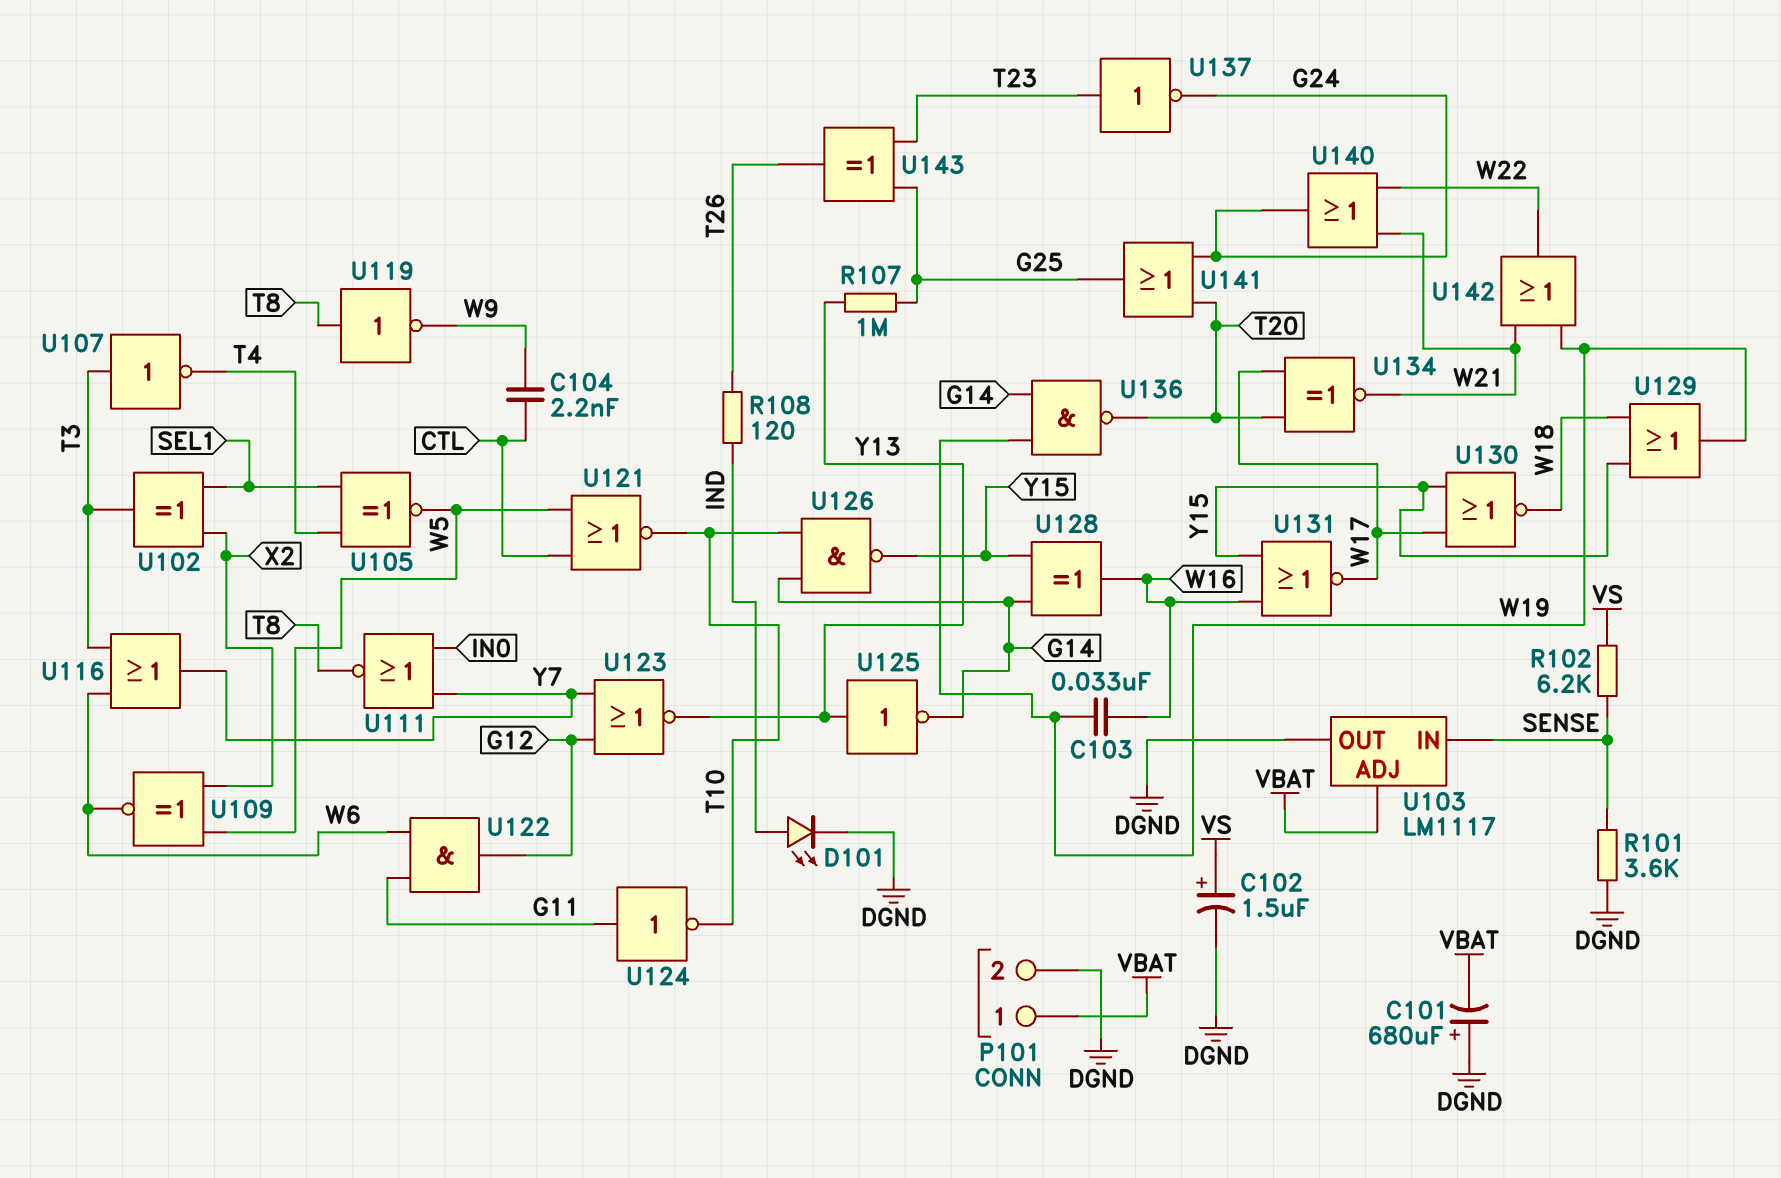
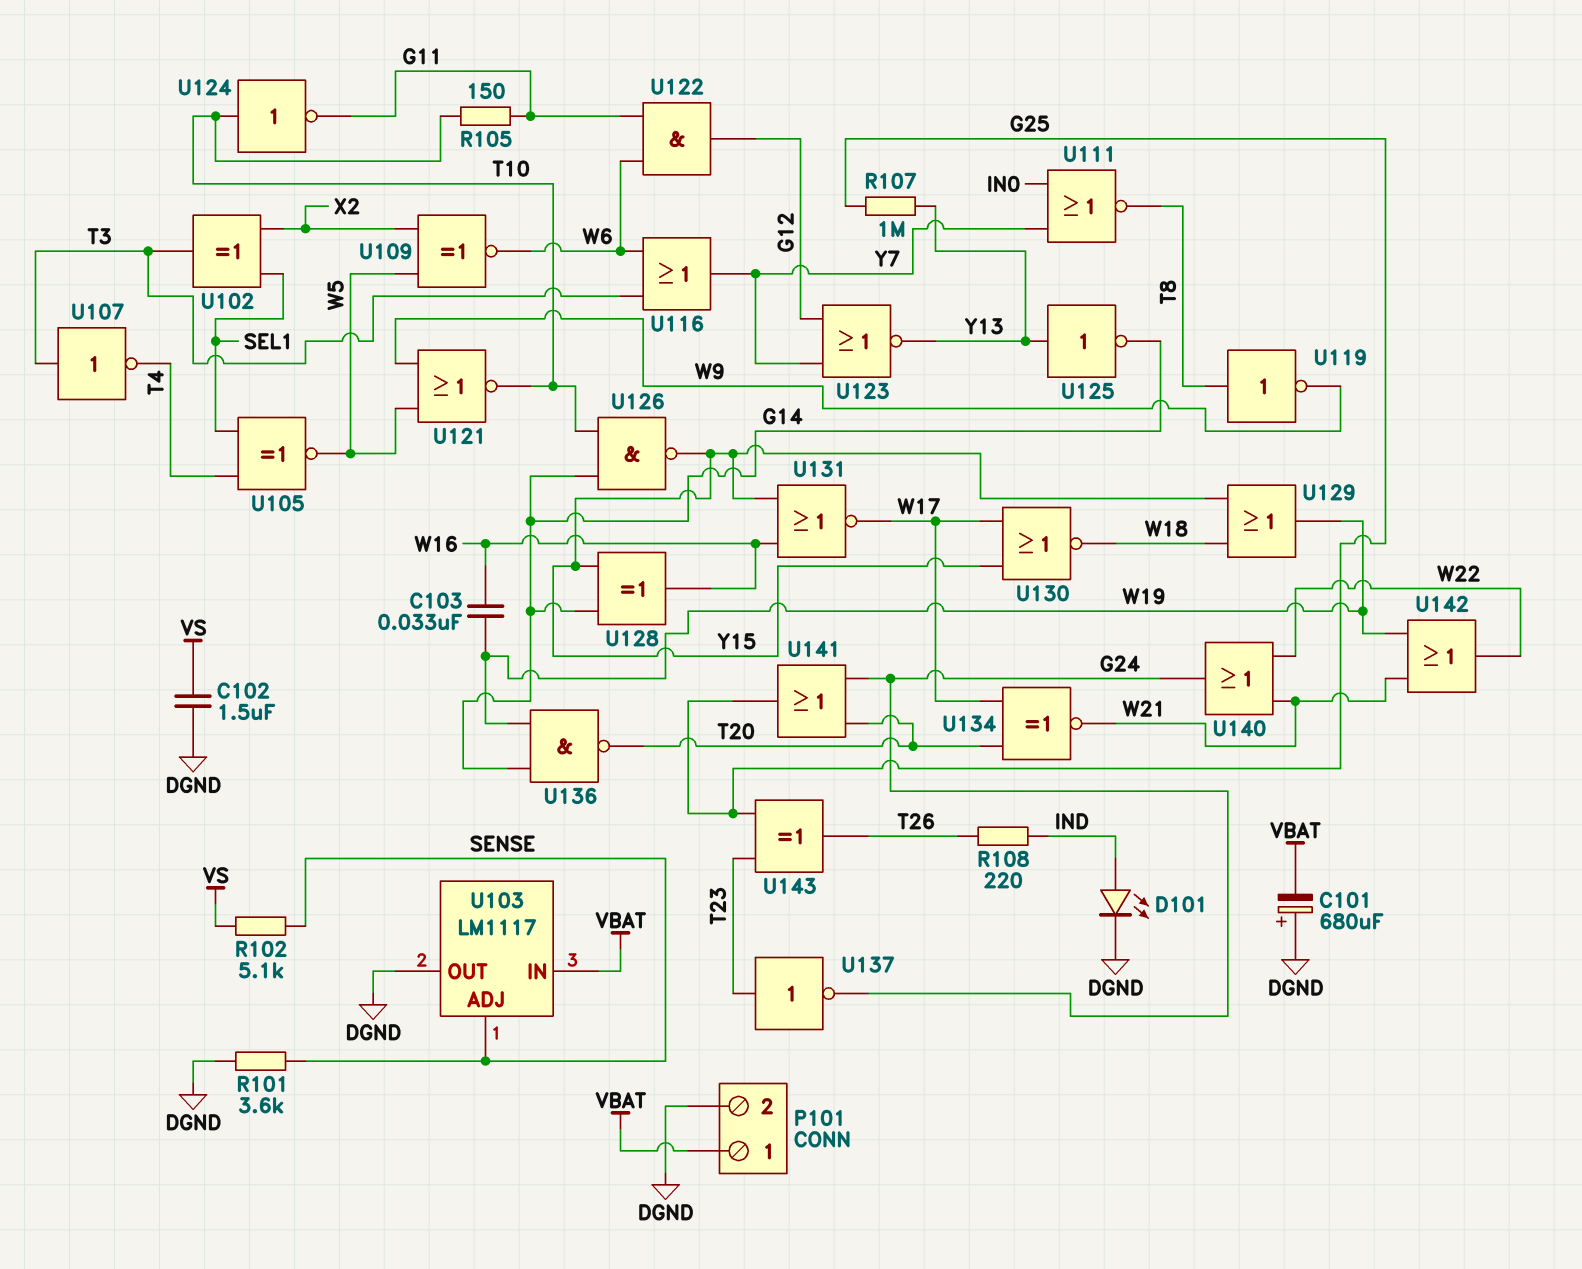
C102: 1.5uF (plus VS, minus DGND) -> 1.5uF (DGND, VS)
C104: 2.2nF (CTL, W9) -> none
R102: 6.2k (SENSE, VS) -> 5.1k (SENSE, VS)
R105: none -> 150 (G11, T10)
R108: 120 (IND, T26) -> 220 (IND, T26)
U103 pin ADJ: VBAT -> SENSE
U103 pin IN: SENSE -> VBAT
U121: NOR (in CTL, in W5, out T10) -> NOR (in W5, in W9, out T10)
U124: NOT (in G11, out T10) -> NOT (in T10, out G11)

